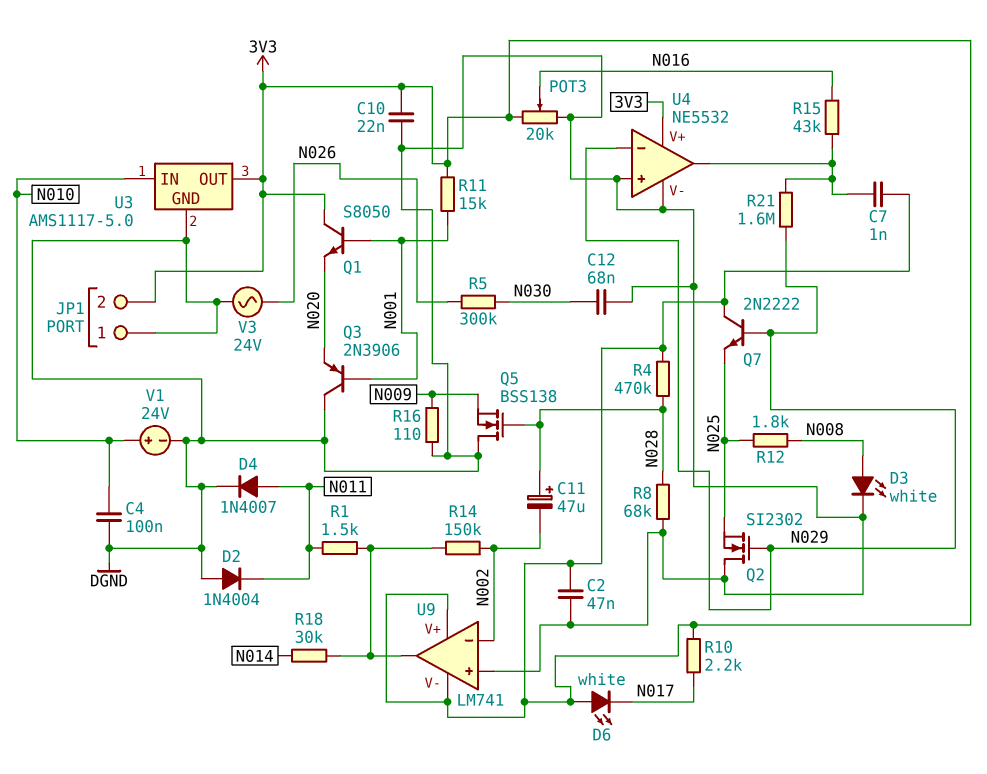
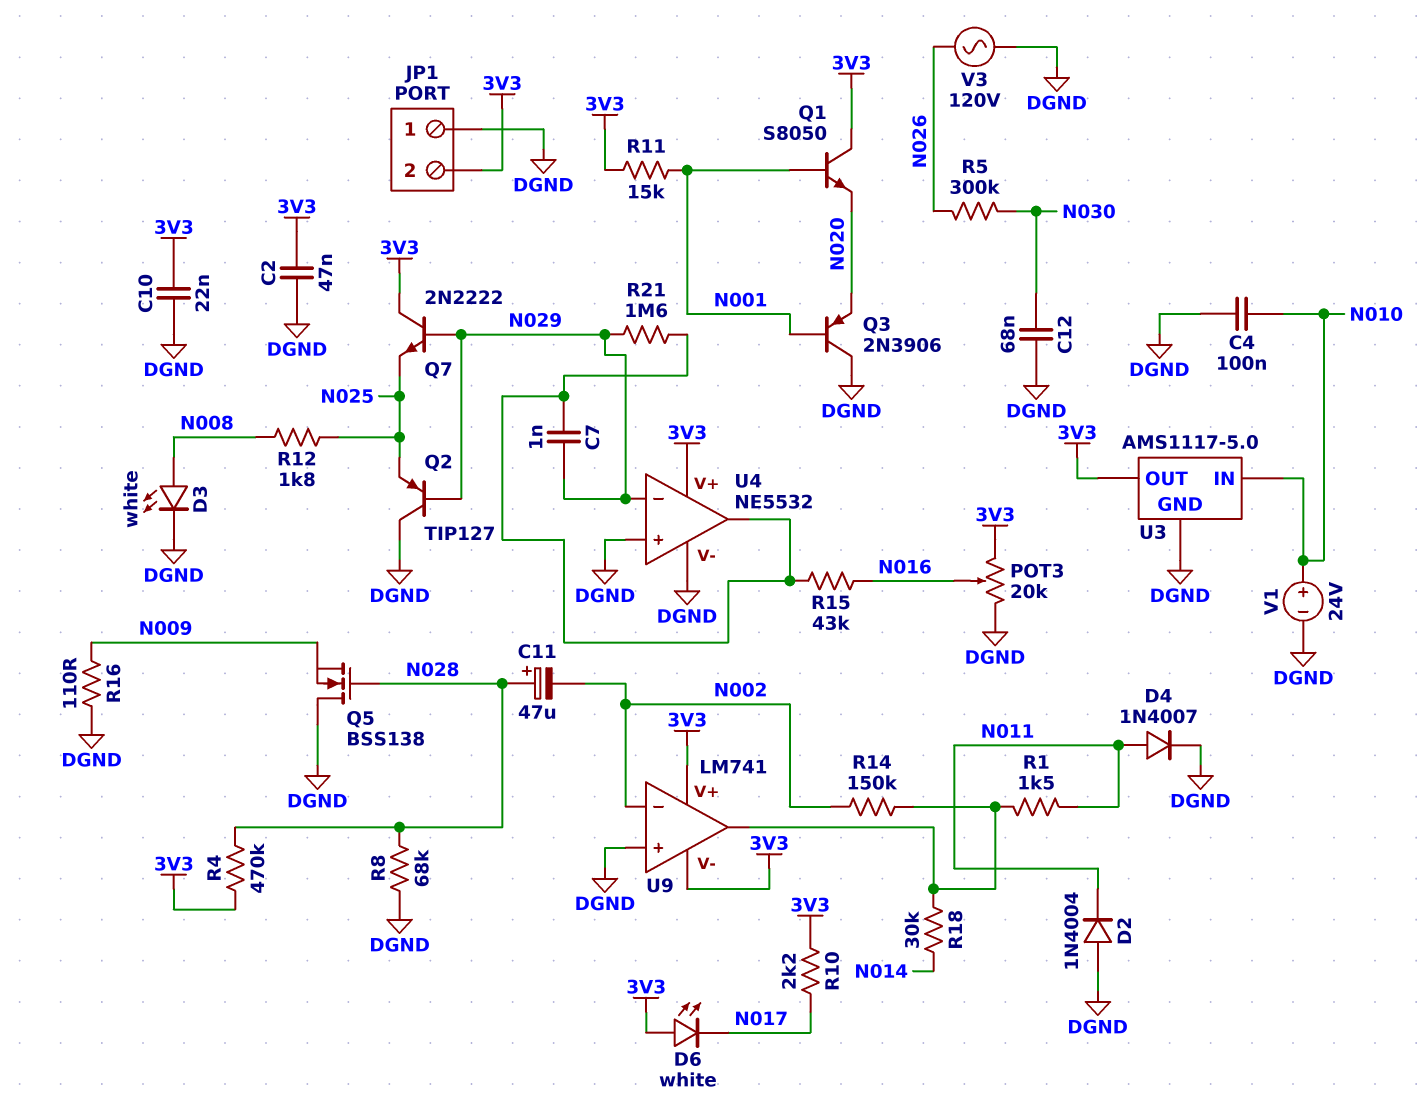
C7: 1nF (3V3, U4/out) -> 1nF (N029, U4/out)
Q2: NMOS SI2302 (G N029, D DGND, S N025) -> PNP TIP127 (B N029, C DGND, E N025)
V3: AC 24V (DGND, N026) -> AC 120V (DGND, N026)

